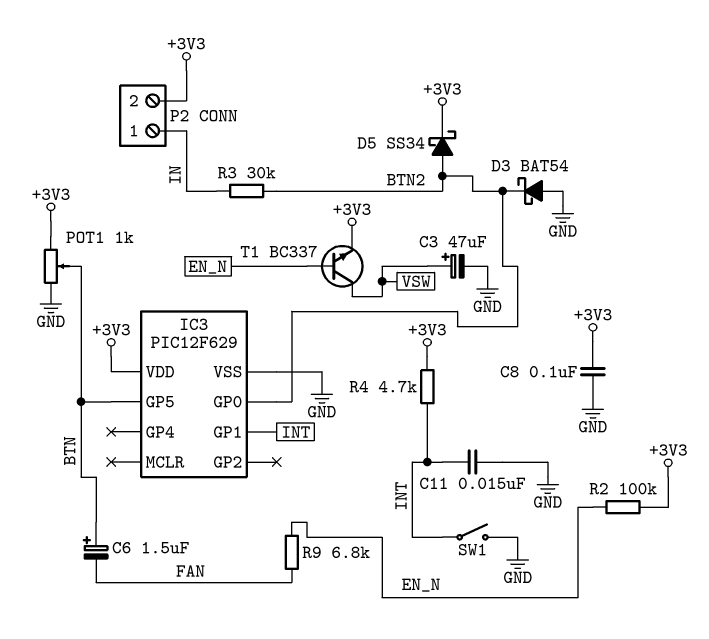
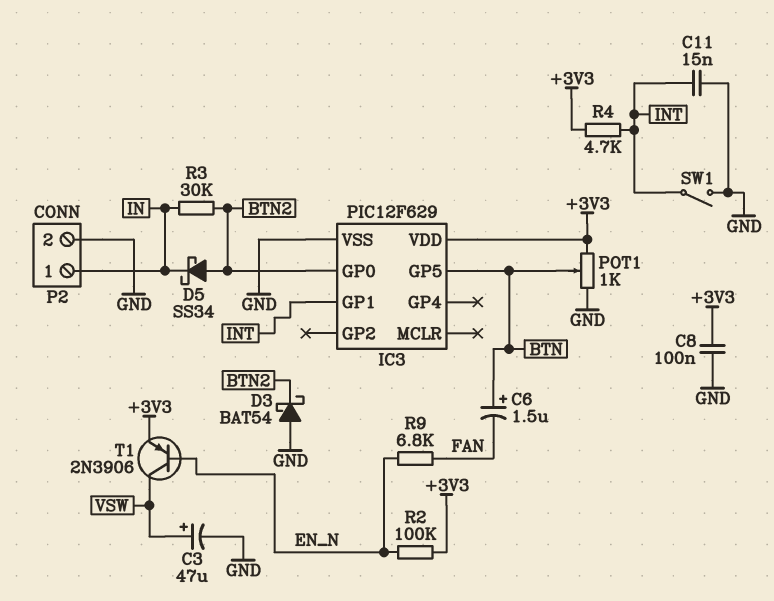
D5: schottky SS34 (A BTN2, K +3V3) -> schottky SS34 (A BTN2, K IN)
P2 pin 2: +3V3 -> GND
T1: NPN BC337 (B EN_N, C VSW, E +3V3) -> PNP 2N3906 (B EN_N, C VSW, E +3V3)

